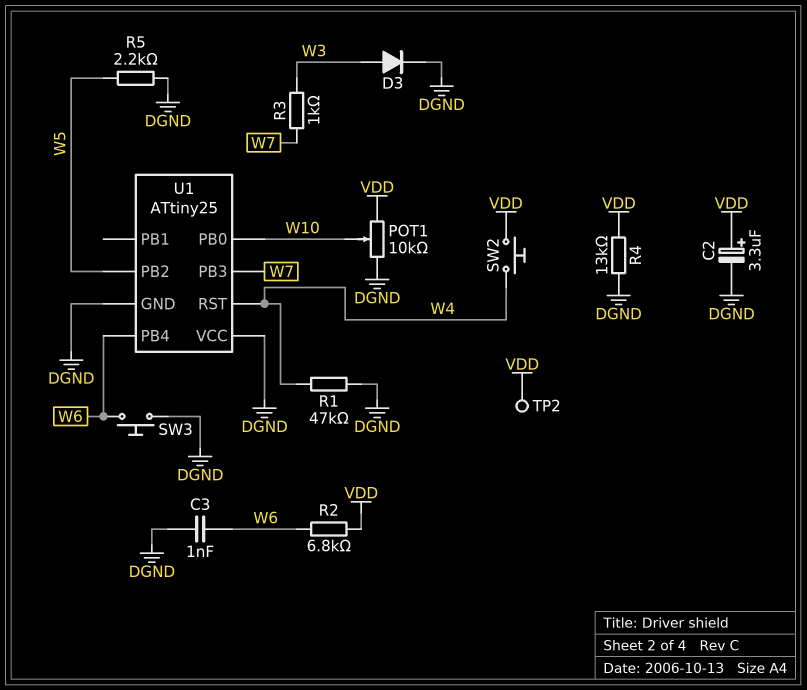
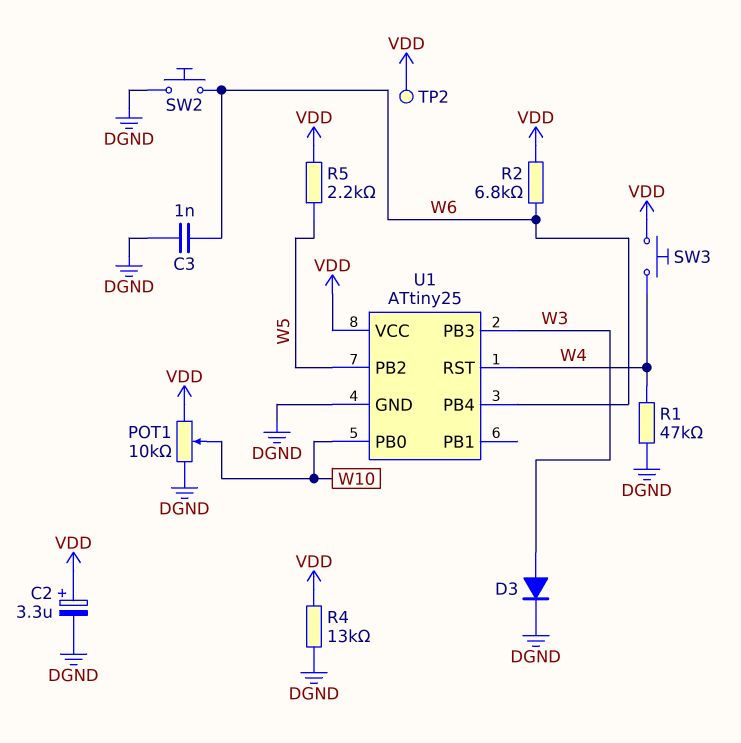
R3: 1k (W3, W7) -> none
R5: 2.2k (DGND, W5) -> 2.2k (VDD, W5)
SW2: button (VDD, W4) -> button (DGND, W6)
SW3: button (DGND, W6) -> button (VDD, W4)
U1 pin PB3: W7 -> W3
U1 pin VCC: DGND -> VDD

